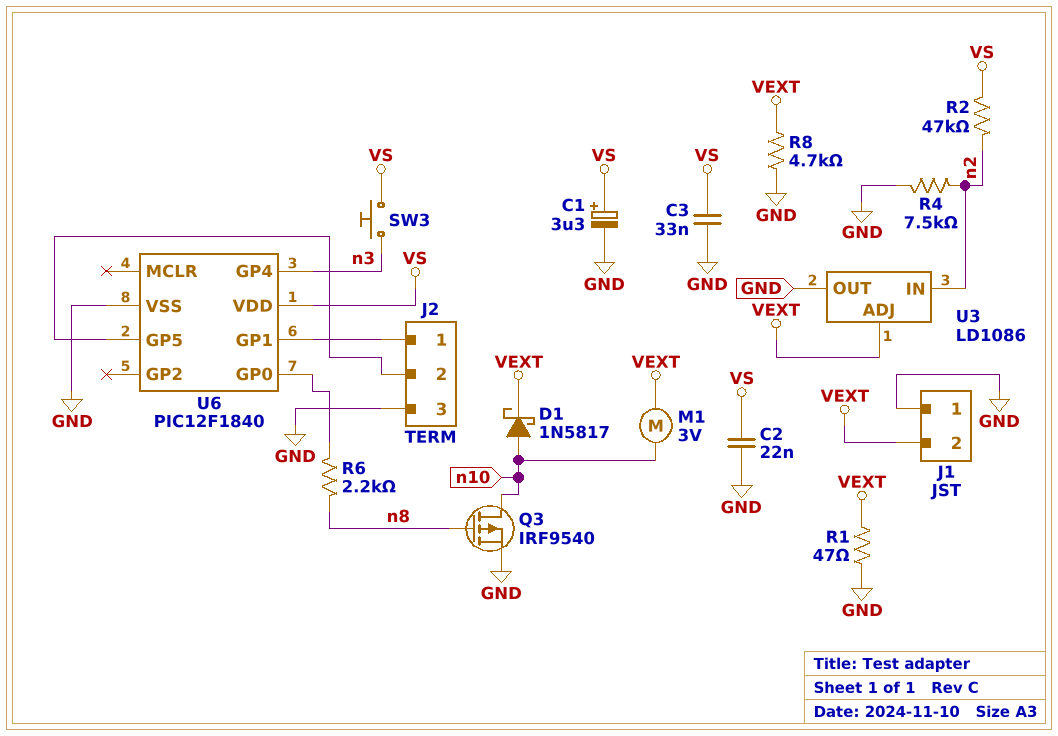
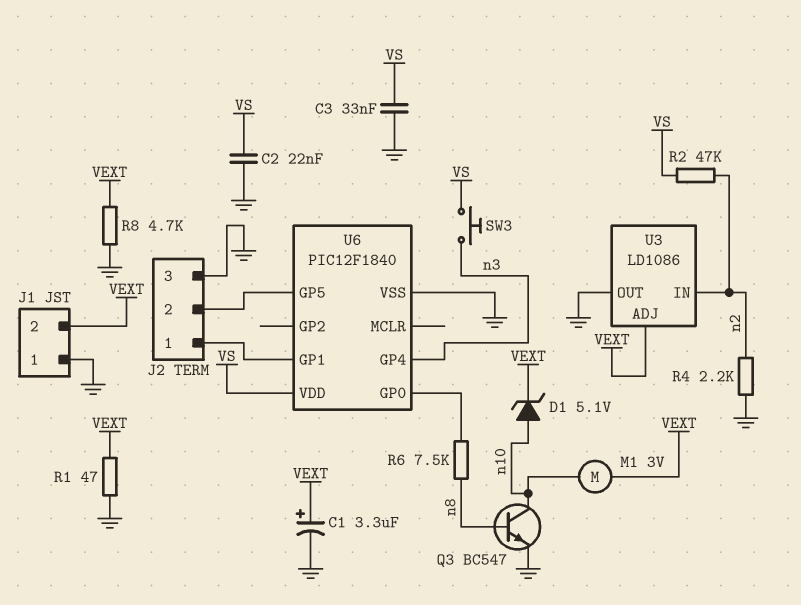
C1: 3.3uF (plus VS, minus GND) -> 3.3uF (plus VEXT, minus GND)
D1: schottky 1N5817 (A n10, K VEXT) -> zener 5.1V (A n10, K VEXT)
Q3: PMOS IRF9540 (G n8, D n10, S GND) -> NPN BC547 (B n8, C n10, E GND)
R4: 7.5k (GND, n2) -> 2.2k (GND, n2)
R6: 2.2k (U6/GP0, n8) -> 7.5k (U6/GP0, n8)

